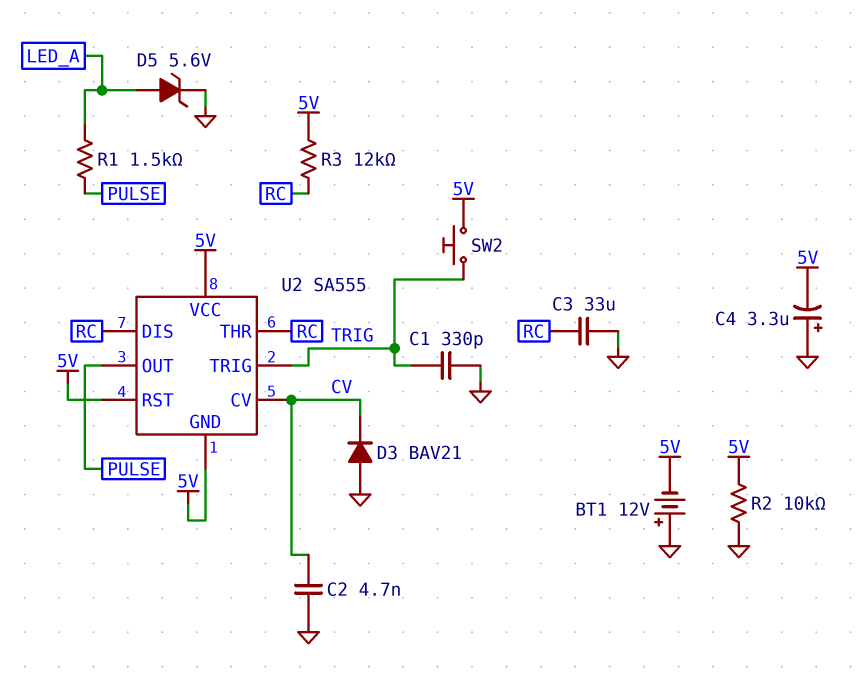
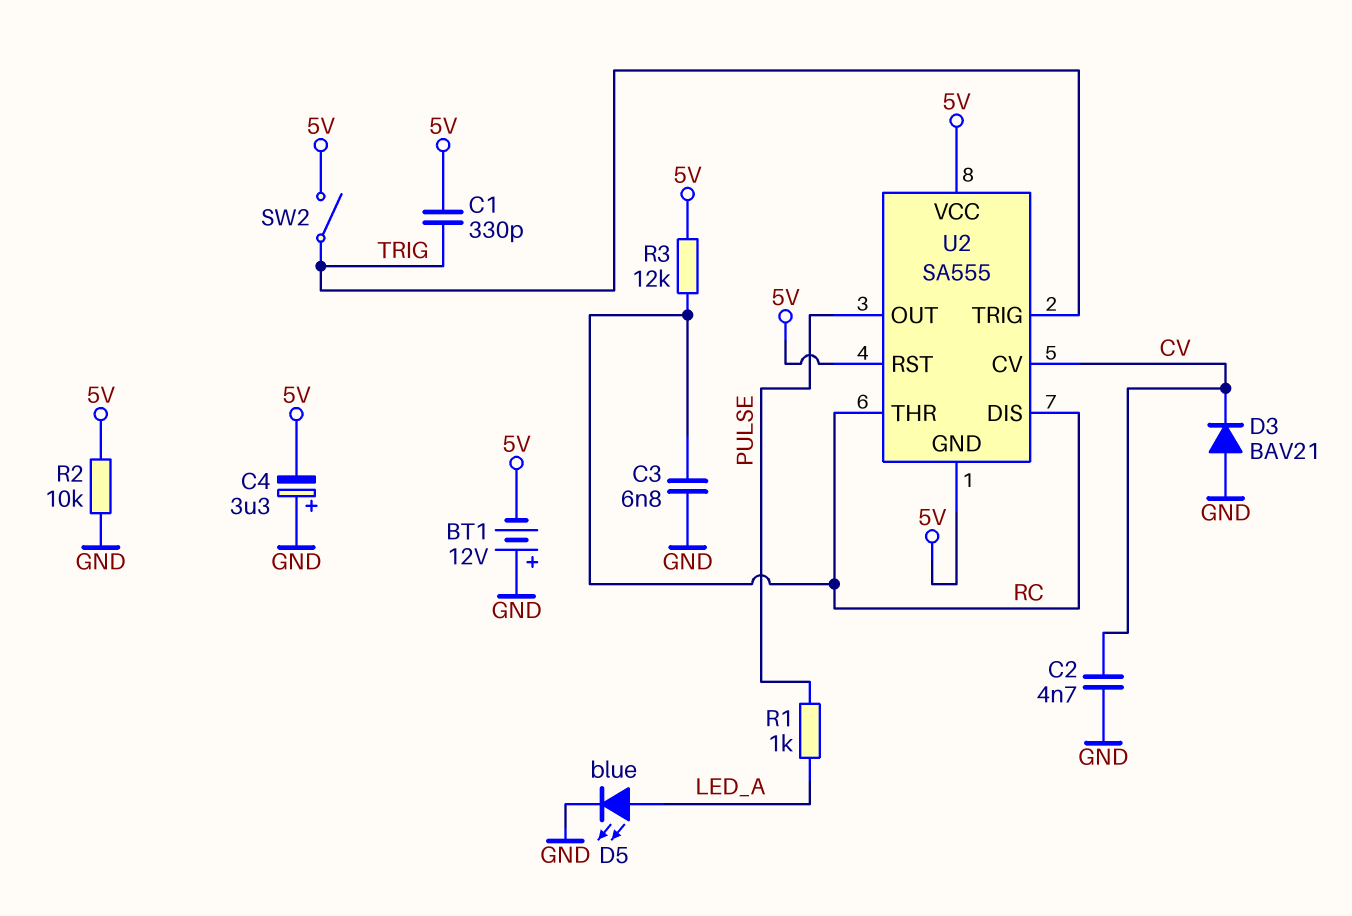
C1: 330pF (GND, TRIG) -> 330pF (5V, TRIG)
C3: 33uF (GND, RC) -> 6.8nF (GND, RC)
D5: zener 5.6V (A LED_A, K GND) -> LED blue (A LED_A, K GND)
R1: 1.5k (LED_A, PULSE) -> 1k (LED_A, PULSE)
SW2: button (5V, TRIG) -> switch (5V, TRIG)

